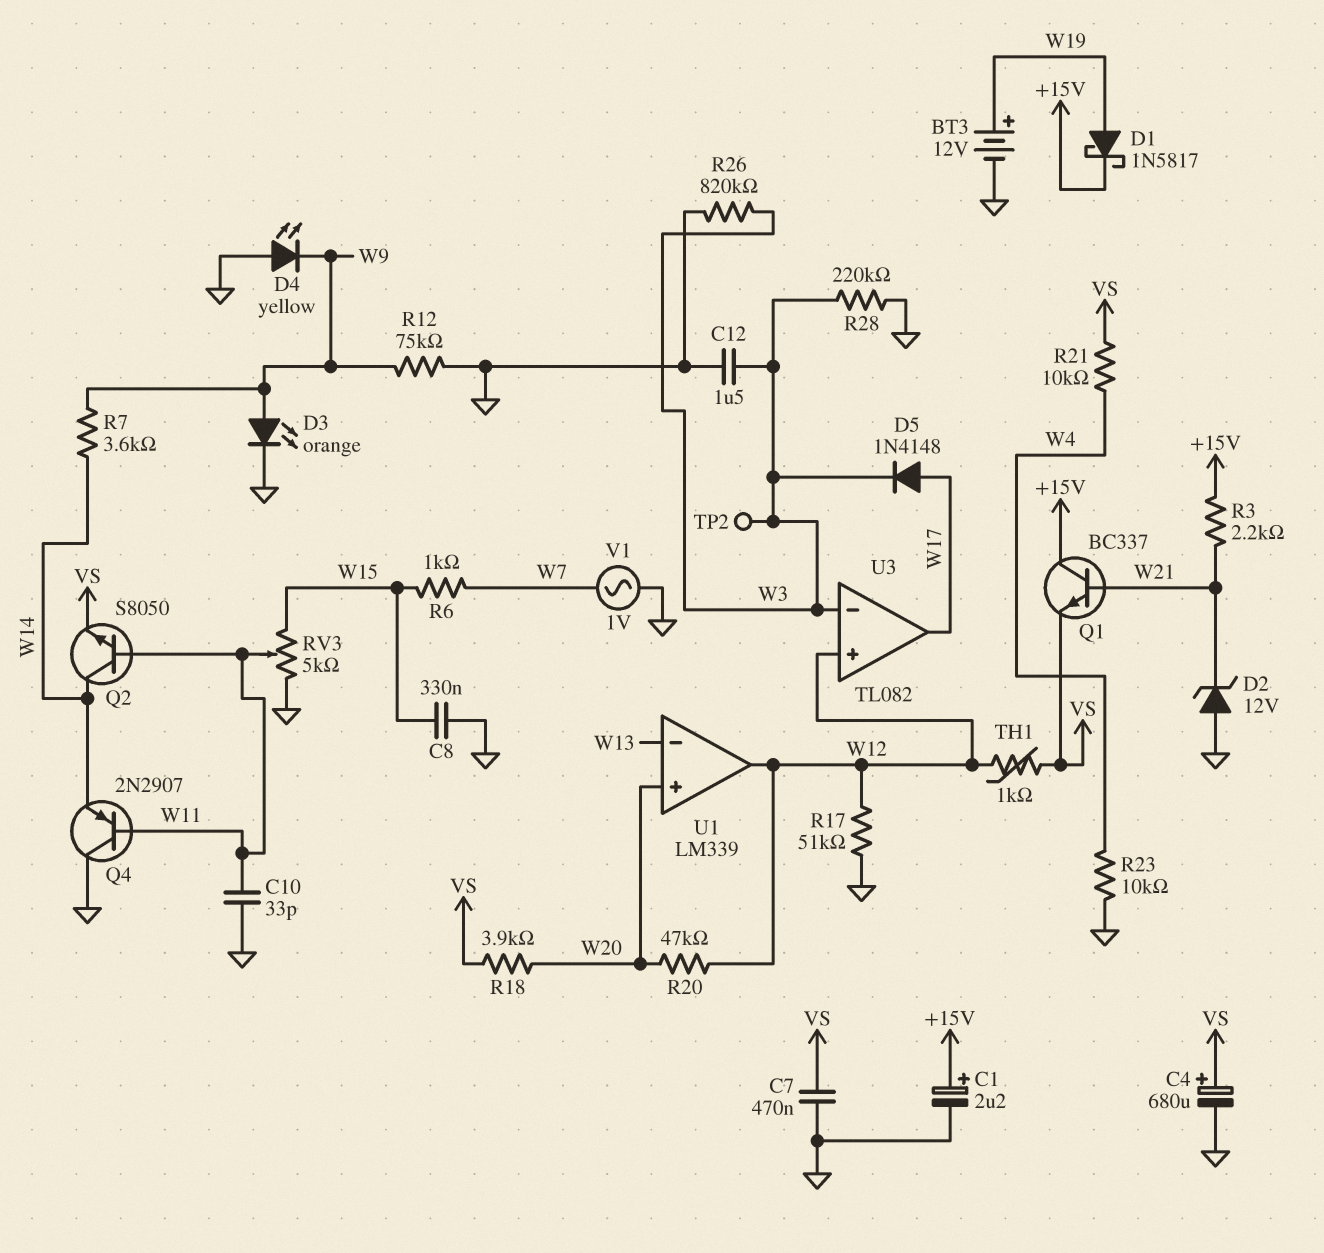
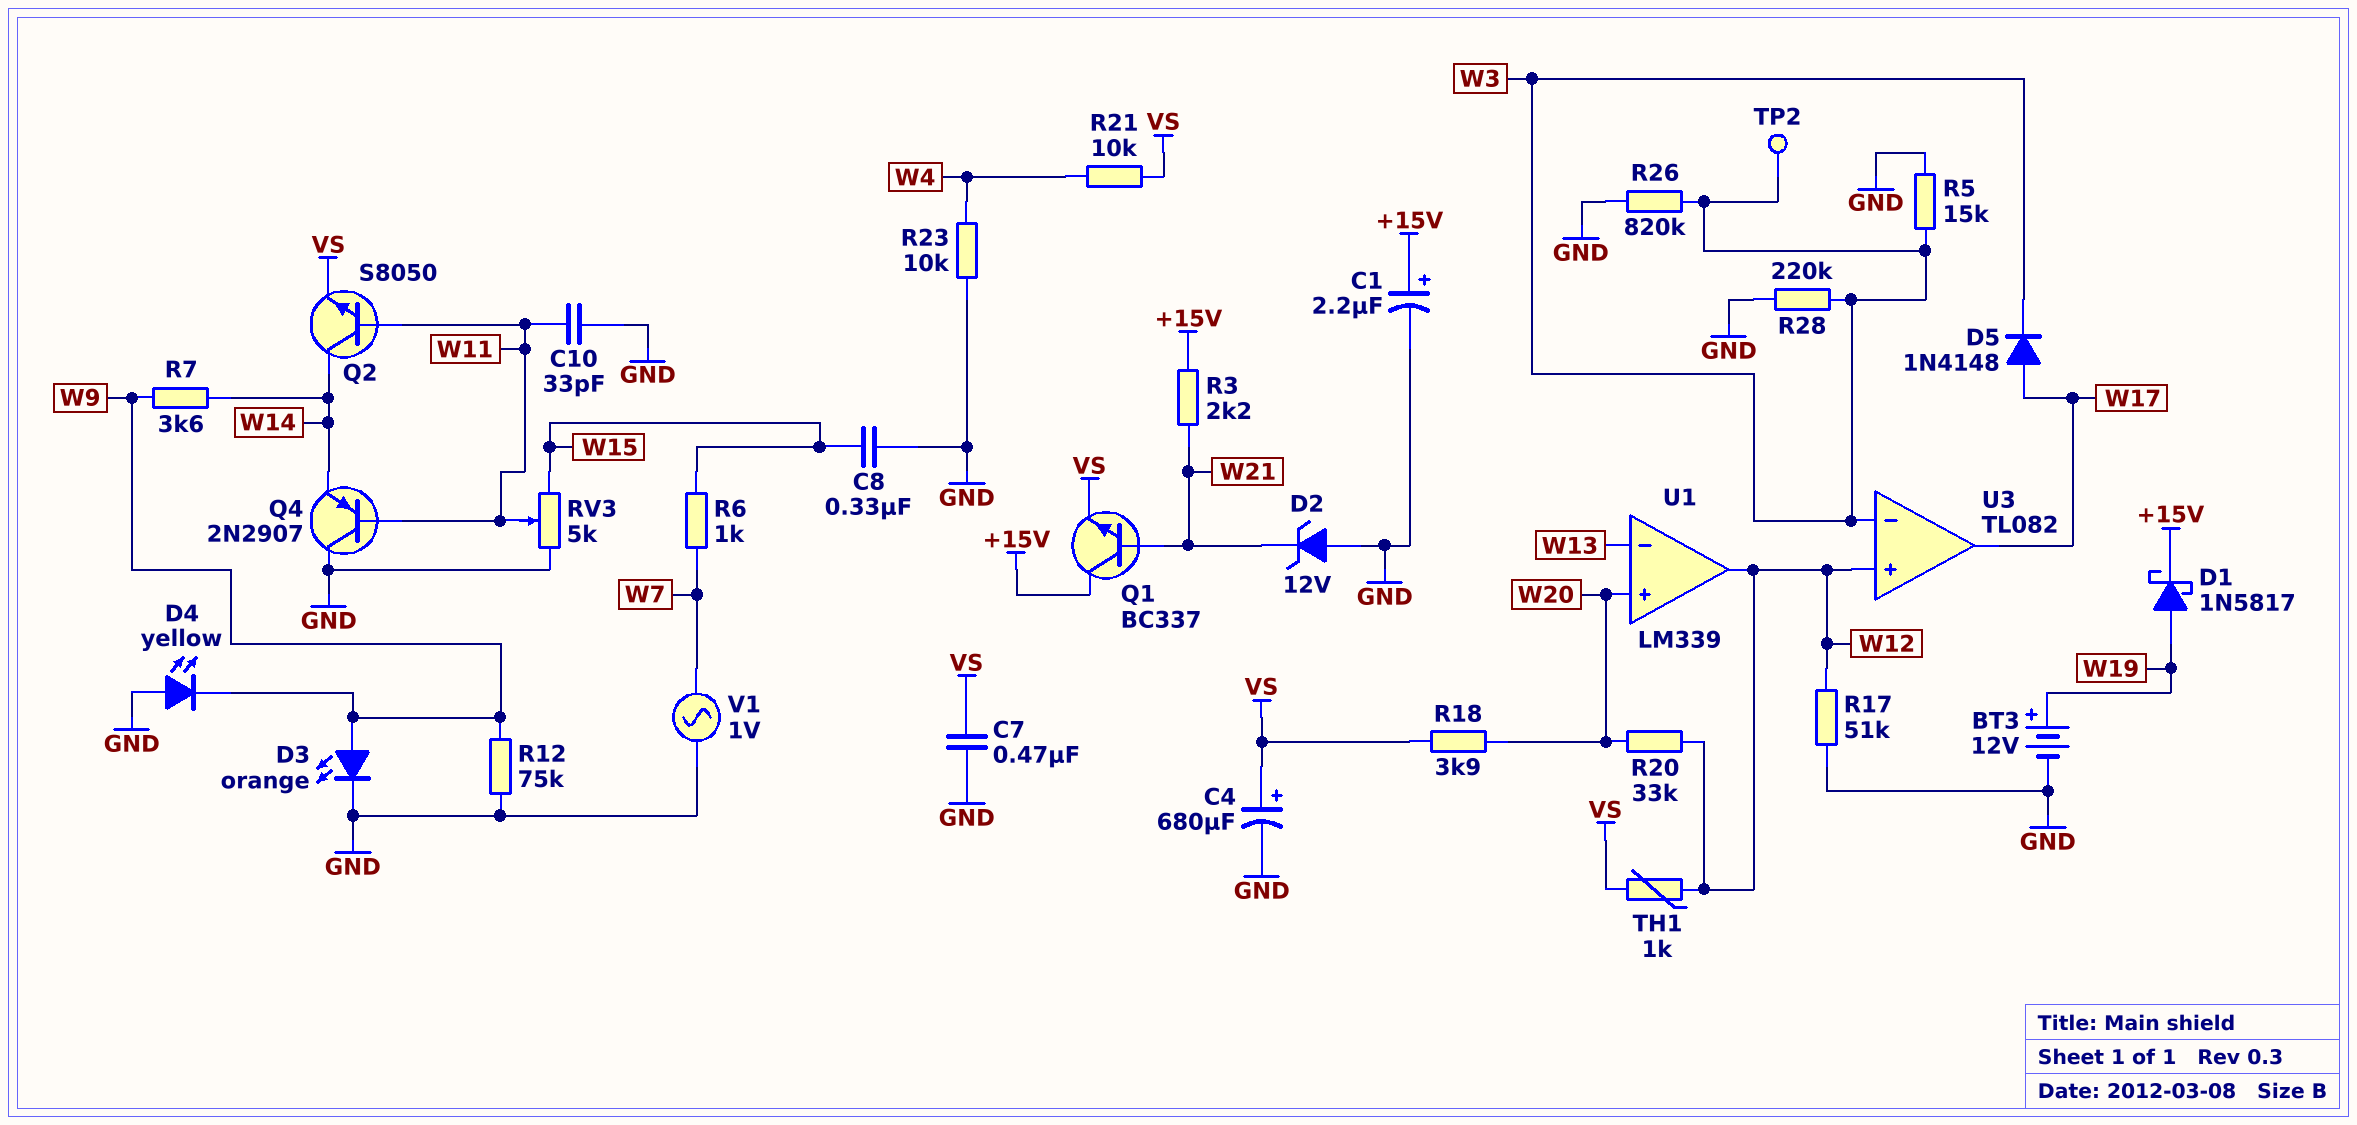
C12: 1.5uF (GND, W3) -> none
R5: none -> 15k (GND, W3)
R20: 47k (W12, W20) -> 33k (W12, W20)

